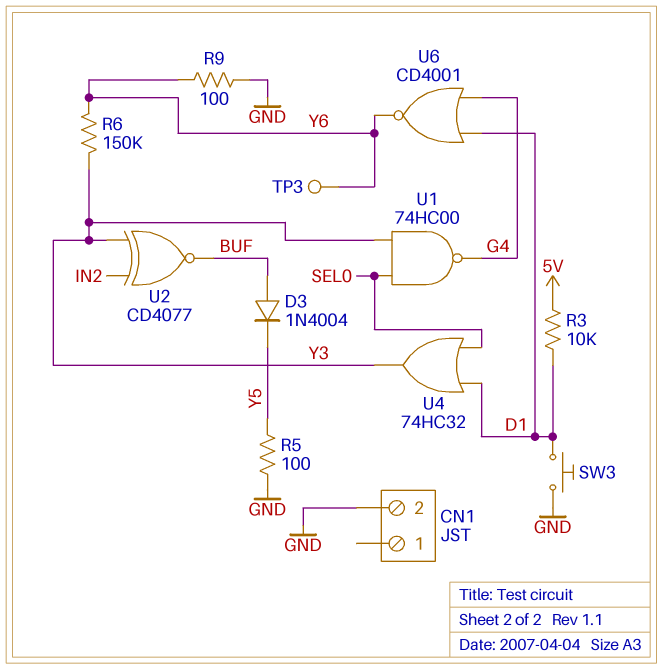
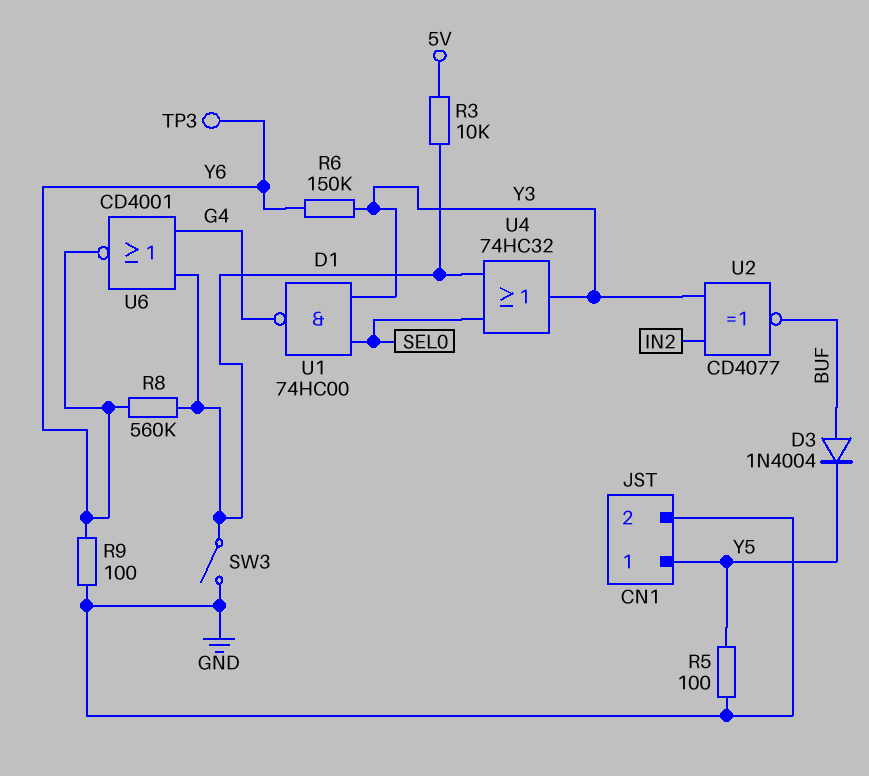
CN1 pin 1: none -> Y5
R8: none -> 560k (D1, Y6)
SW3: button (D1, GND) -> switch (D1, GND)

